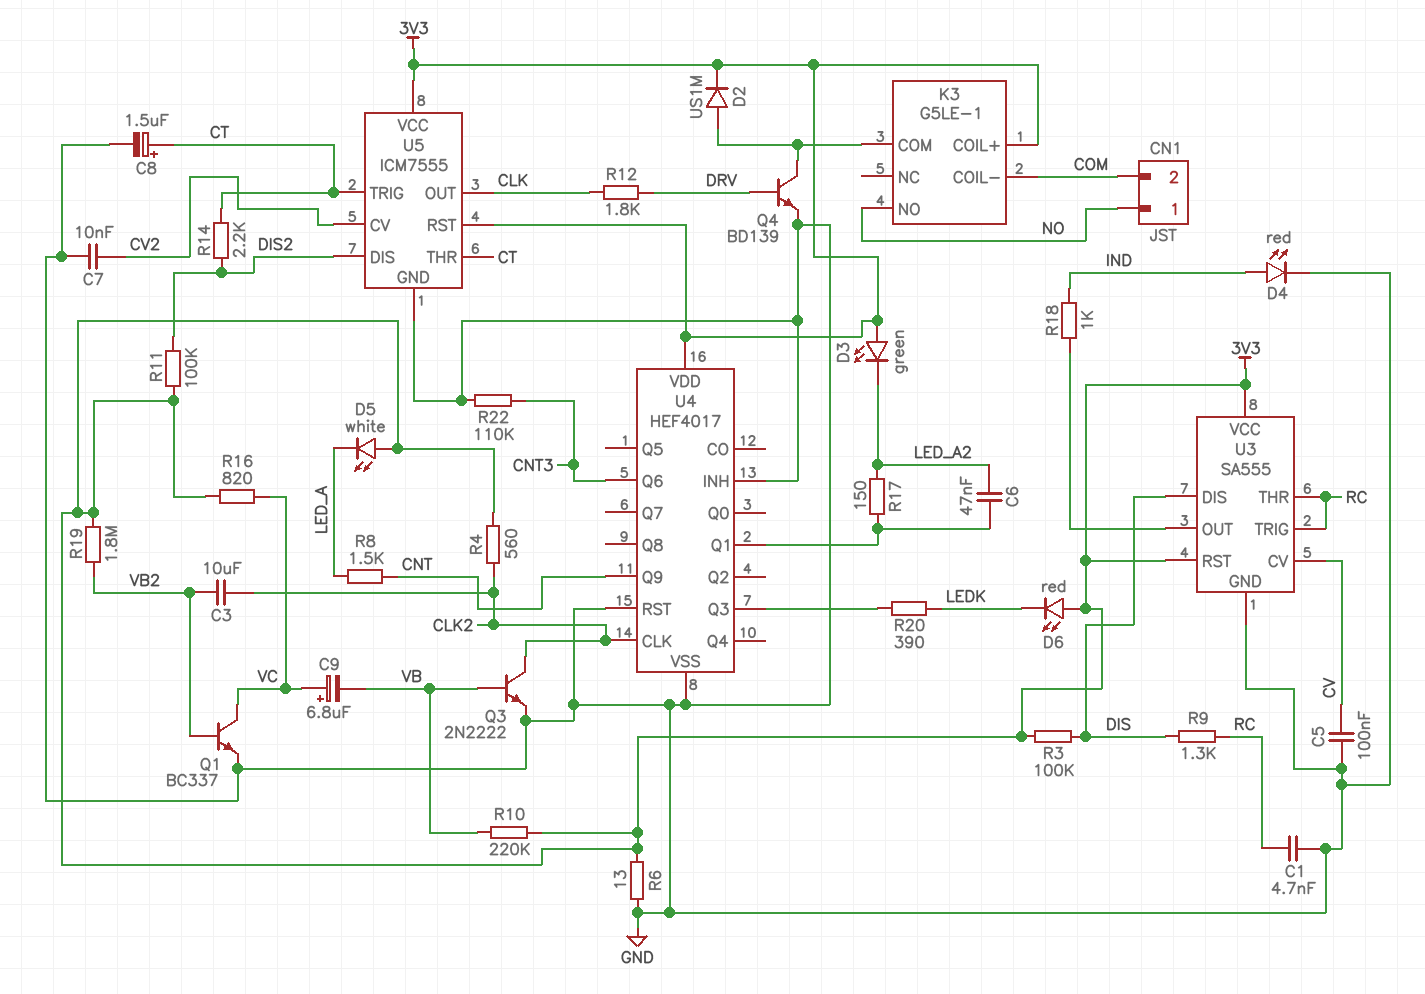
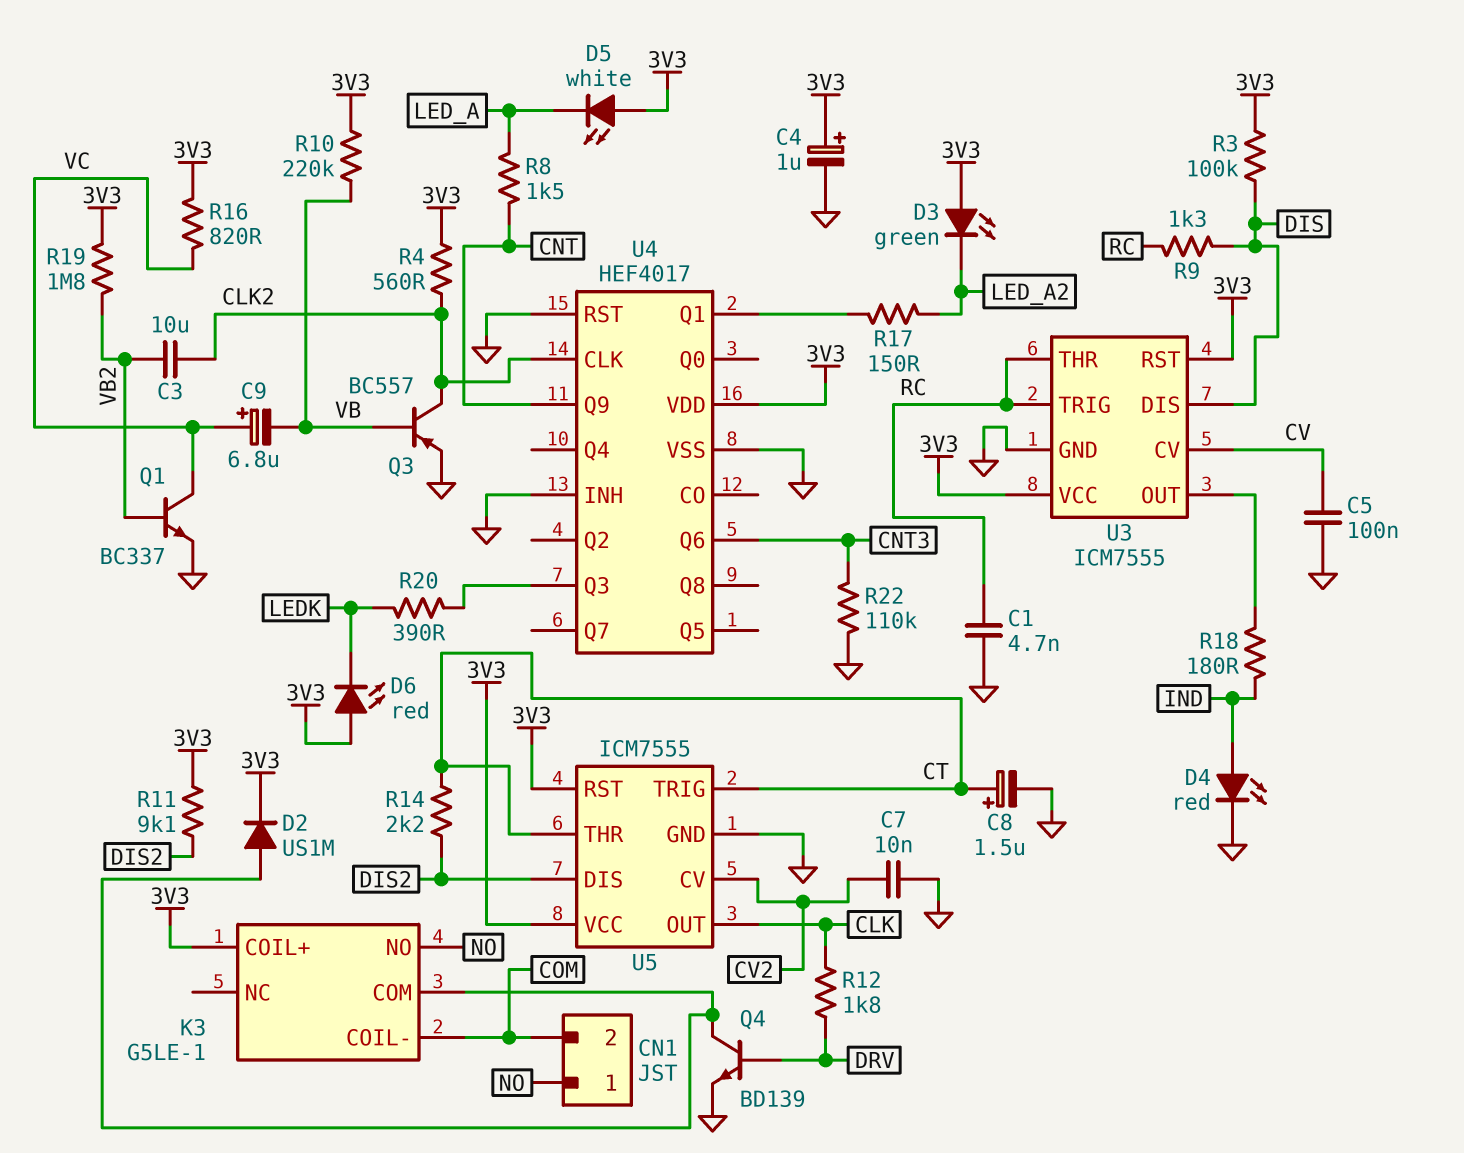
C4: none -> 1uF (plus 3V3, minus GND)
C6: 47nF (LED_A2, U4/Q1) -> none
Q3: NPN 2N2222 (B VB, C CLK2, E GND) -> PNP BC557 (B VB, C CLK2, E GND)
R6: 13 (3V3, GND) -> none
R11: 100k (3V3, DIS2) -> 9.1k (3V3, DIS2)
R18: 1k (IND, U3/OUT) -> 180 (IND, U3/OUT)
U3: SA555 -> ICM7555

